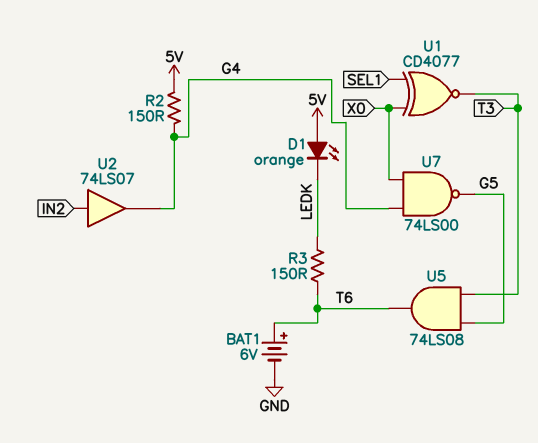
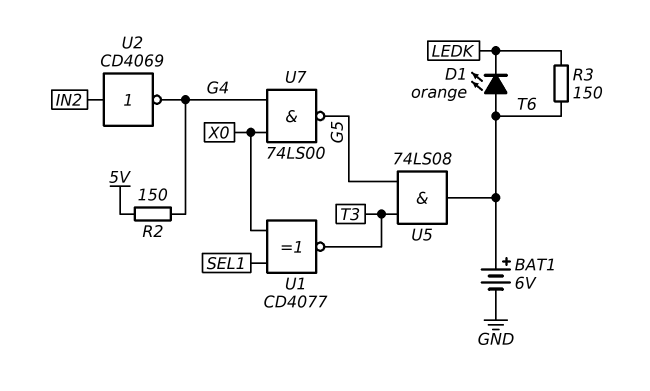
D1: LED orange (A 5V, K LEDK) -> LED orange (A T6, K LEDK)
U2: buffer 74LS07 (in IN2, out G4) -> NOT CD4069 (in IN2, out G4)

